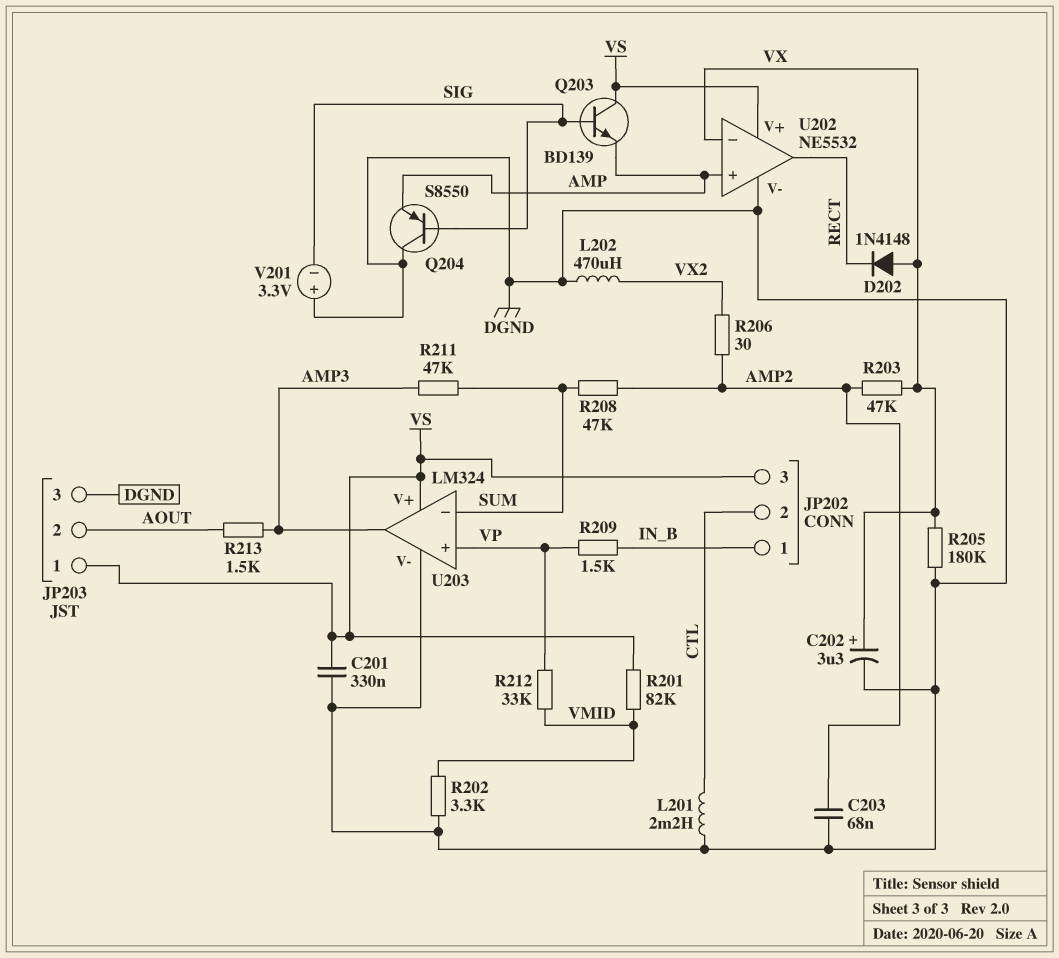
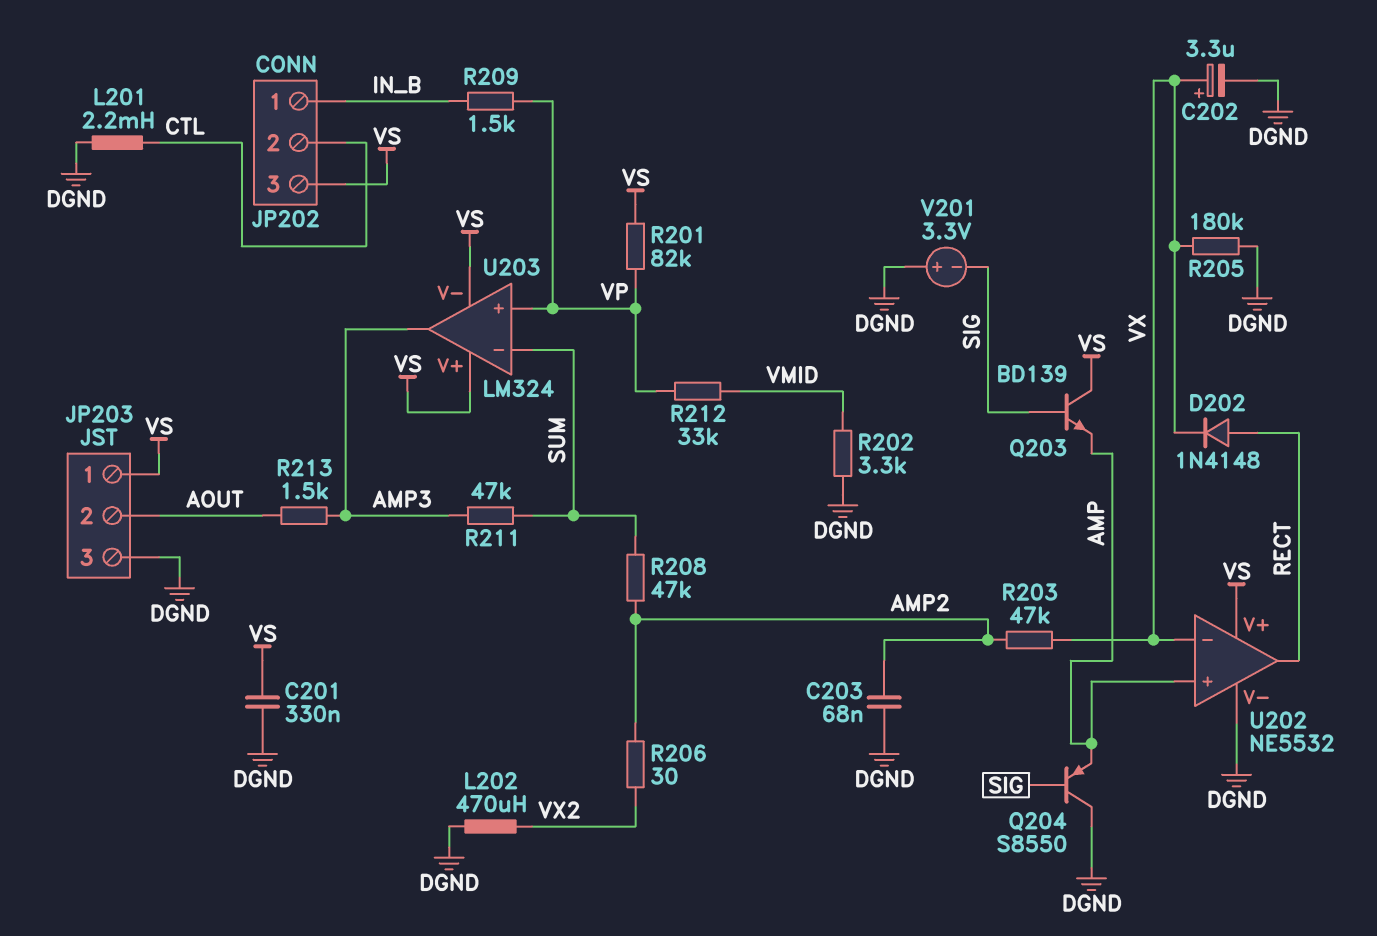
D202: diode 1N4148 (A VX, K RECT) -> diode 1N4148 (A RECT, K VX)
R201: 82k (VMID, VS) -> 82k (VP, VS)
U203 pin V-: DGND -> VS

